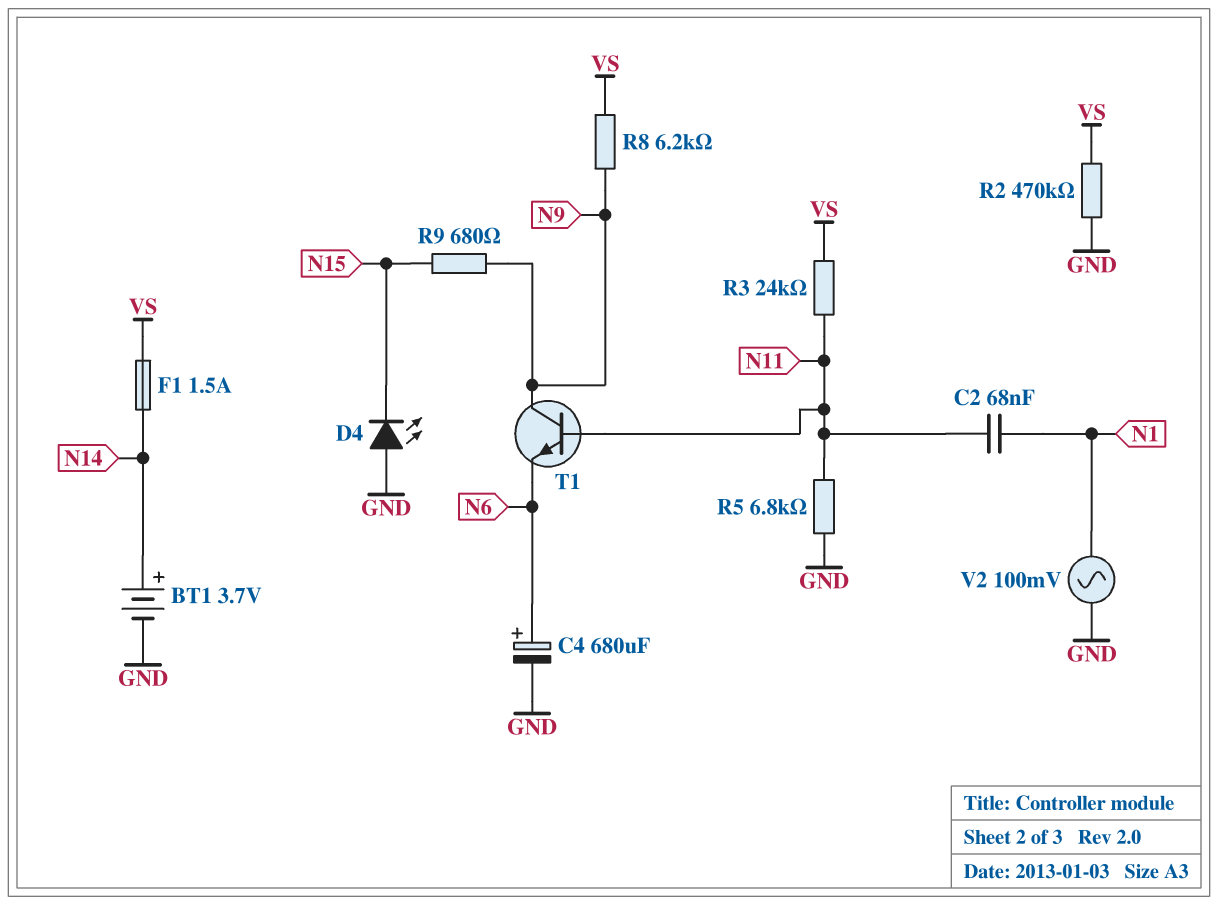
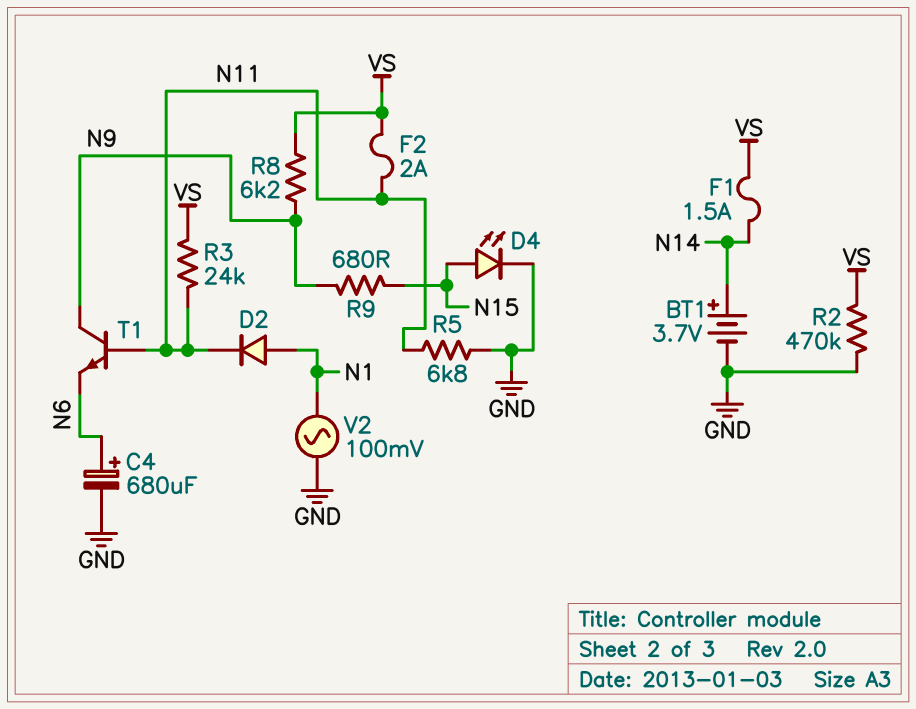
C2: 68nF (N1, N11) -> none
D2: none -> diode (A N1, K N11)
D4: LED (A GND, K N15) -> LED (A N15, K GND)
F2: none -> 2A (N11, VS)

